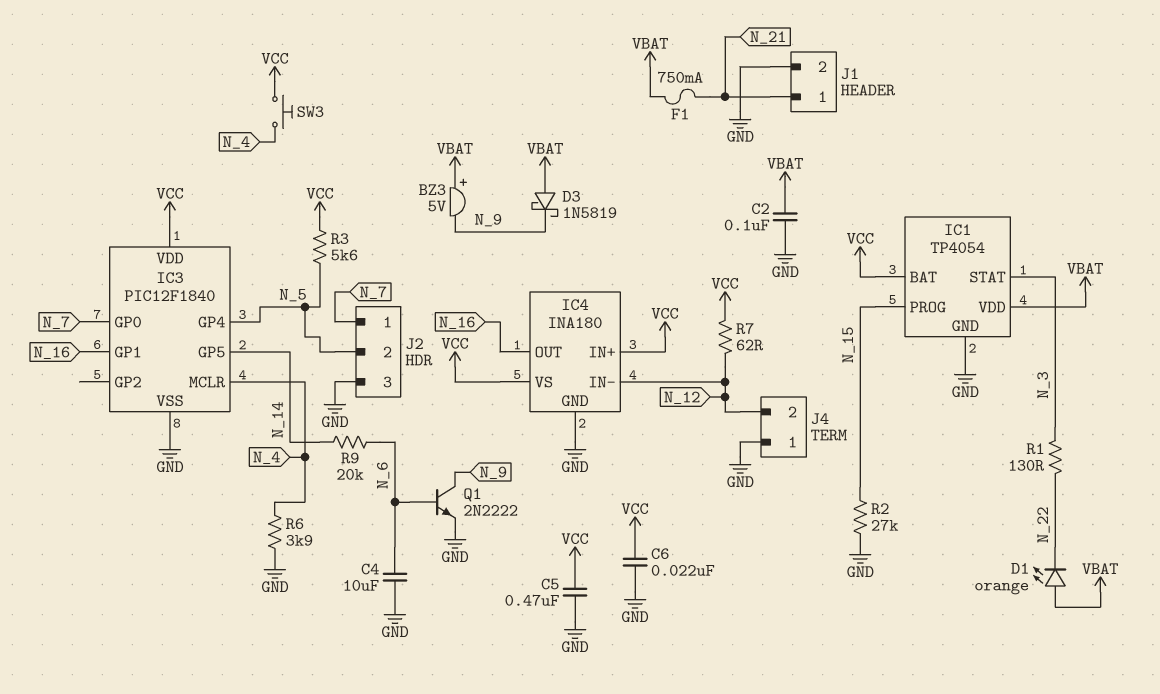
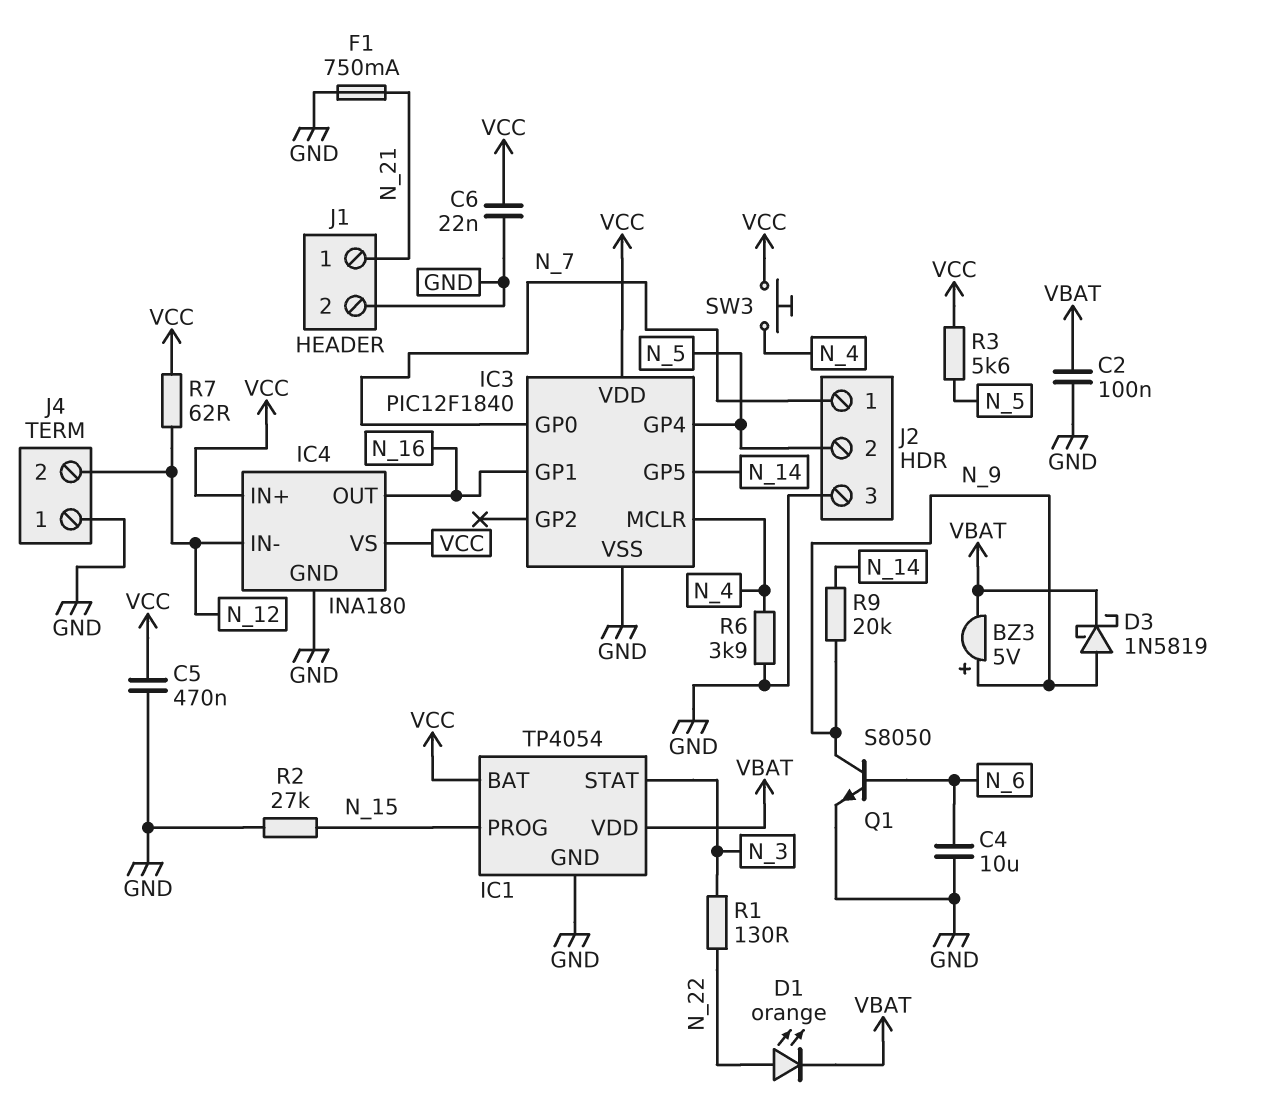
BZ3: buzzer 5V (plus VBAT, minus N_9) -> buzzer 5V (plus N_9, minus VBAT)
D1: LED orange (A VBAT, K N_22) -> LED orange (A N_22, K VBAT)
D3: schottky 1N5819 (A VBAT, K N_9) -> schottky 1N5819 (A N_9, K VBAT)
F1: 750mA (N_21, VBAT) -> 750mA (GND, N_21)
Q1: NPN 2N2222 (B N_6, C N_9, E GND) -> NPN S8050 (B N_6, C N_9, E GND)
R9: 20k (N_6, N_14) -> 20k (N_9, N_14)

